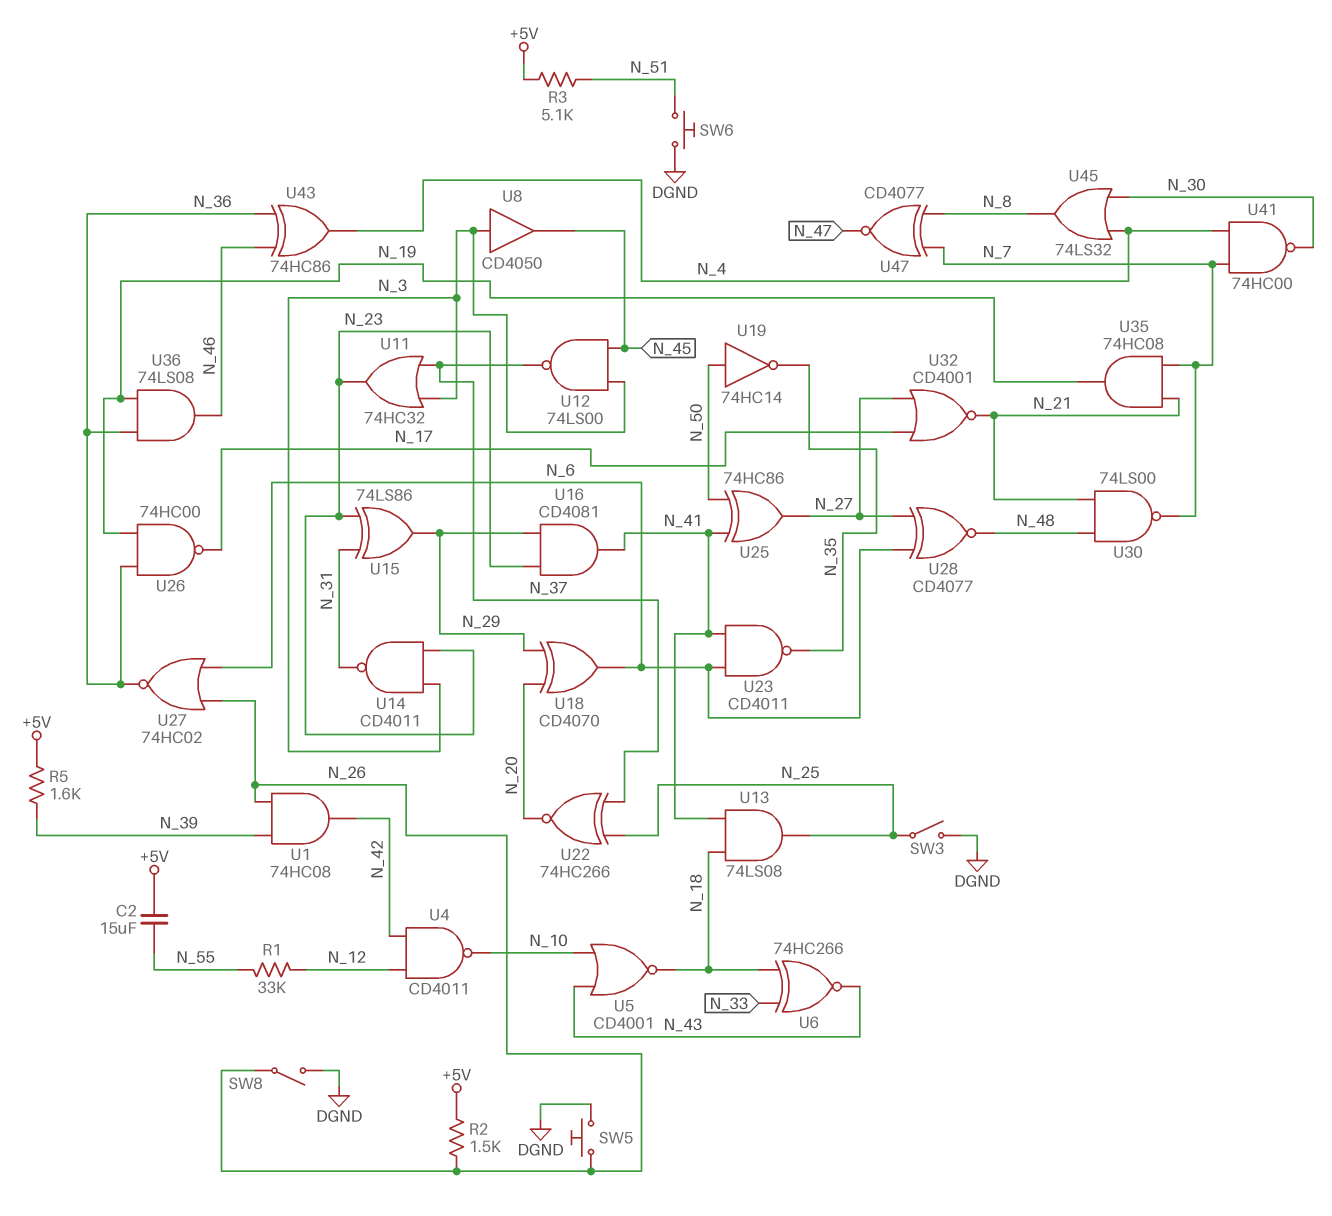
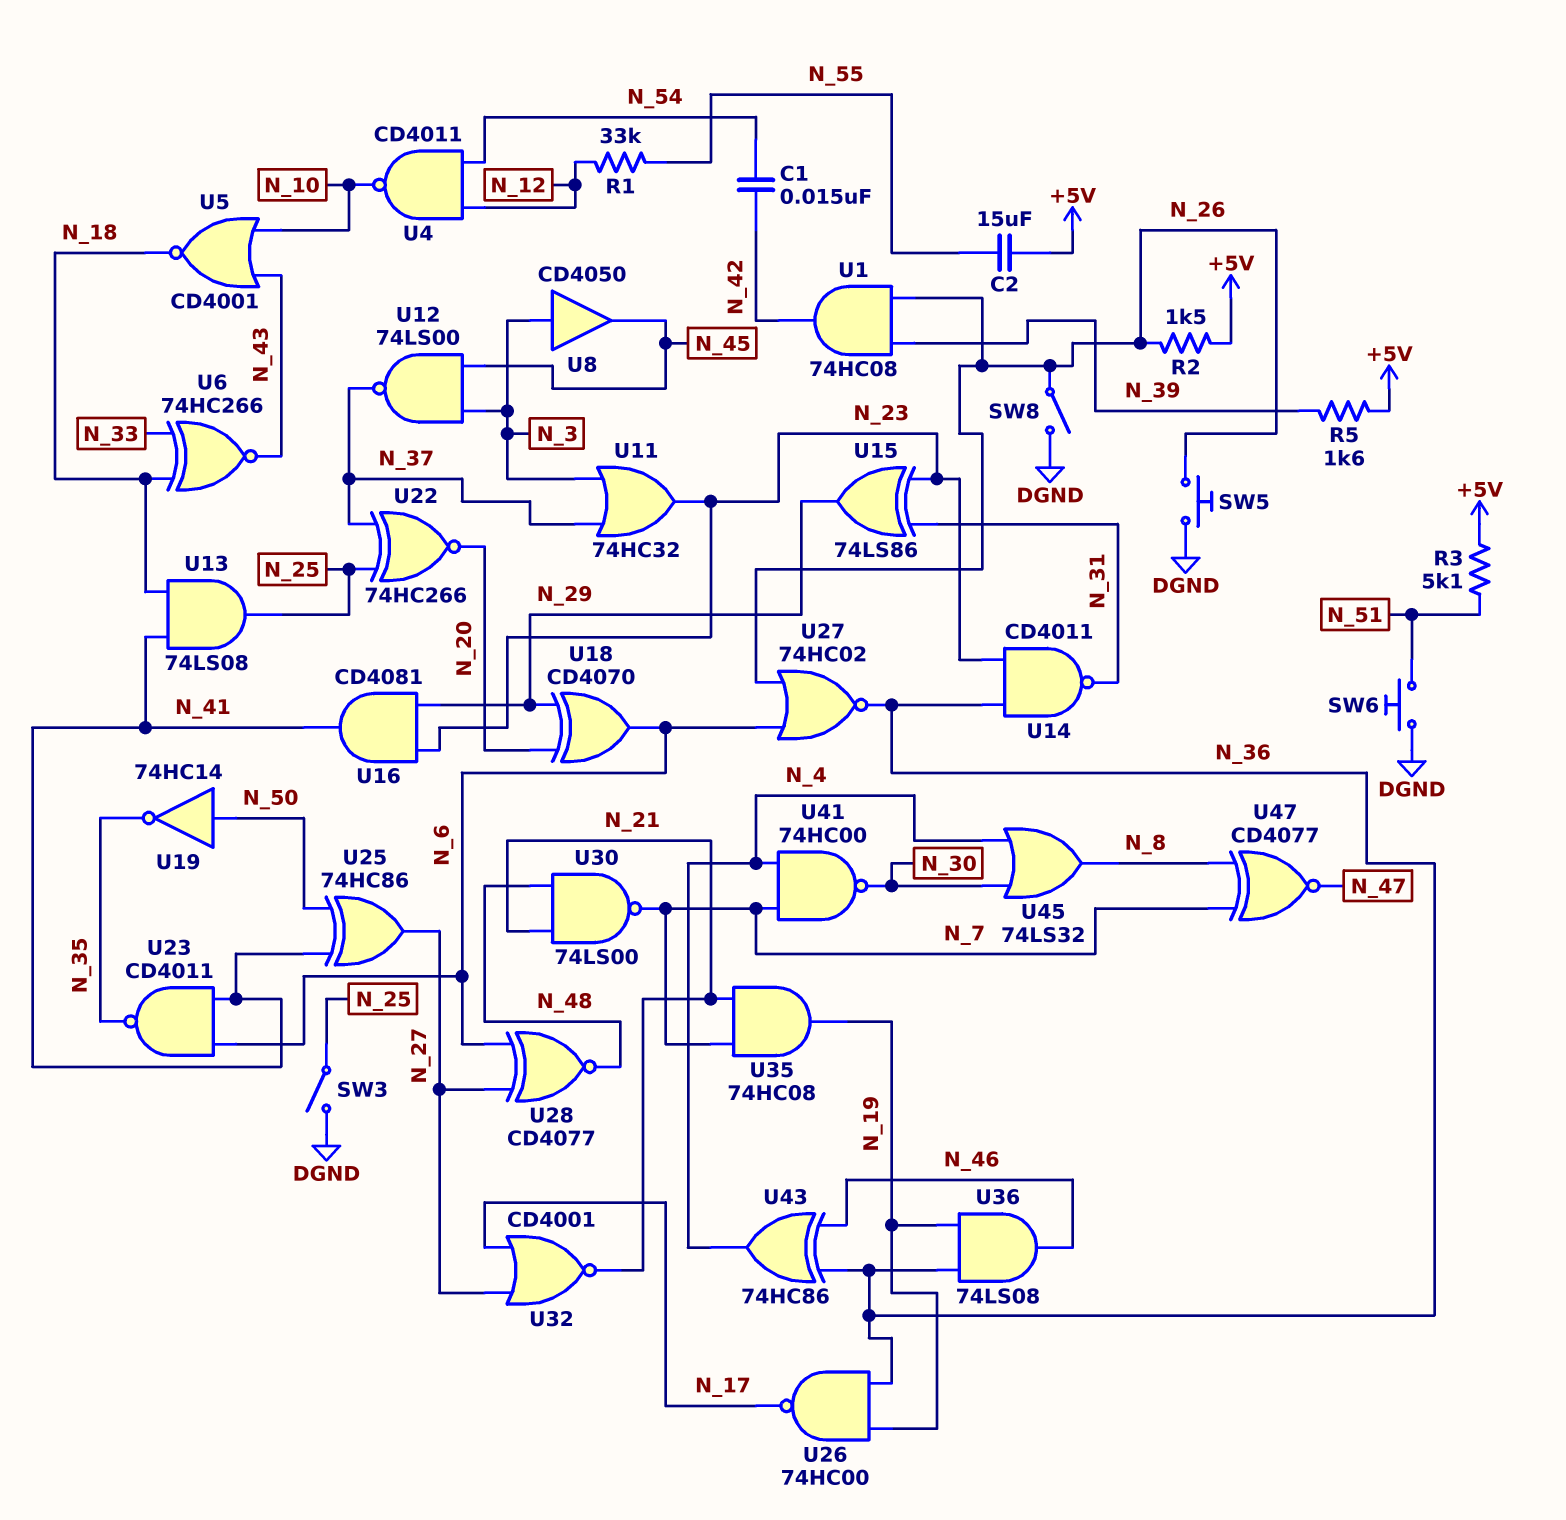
C1: none -> 15nF (N_42, N_54)
U4: NAND CD4011 (in N_12, in N_42, out N_10) -> NAND CD4011 (in N_12, in N_54, out N_10)
U14: NAND CD4011 (in N_3, in N_23, out N_31) -> NAND CD4011 (in N_23, in N_36, out N_31)

